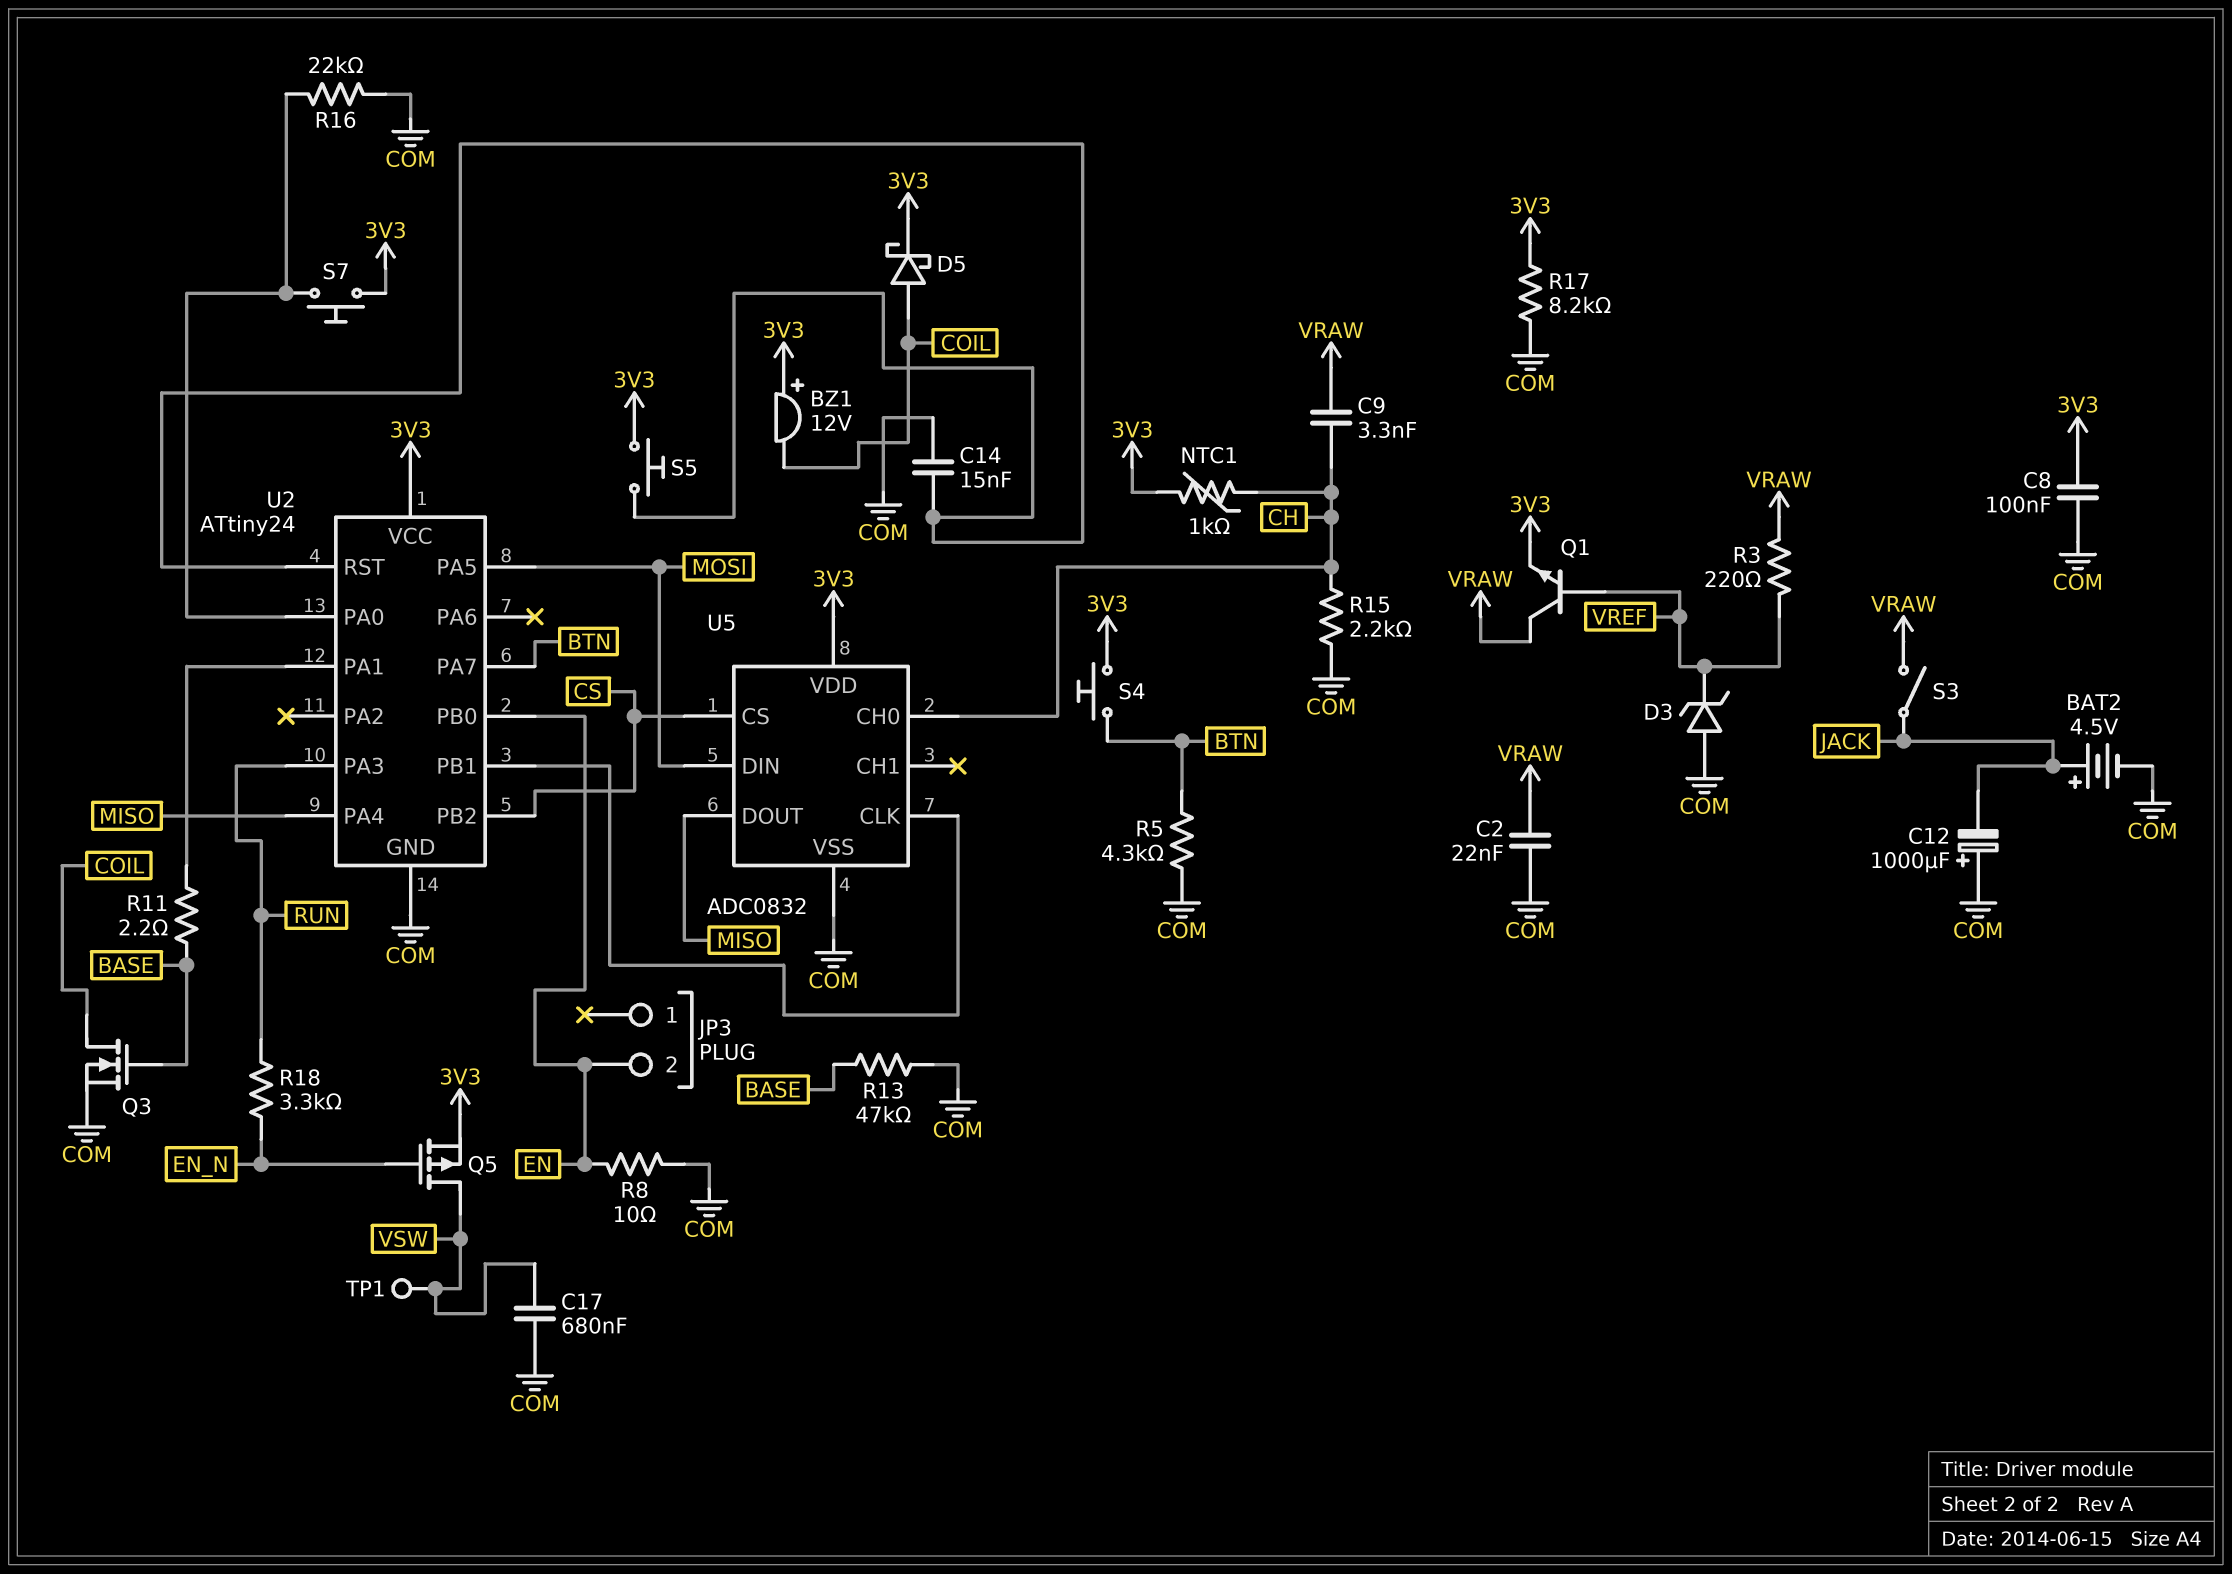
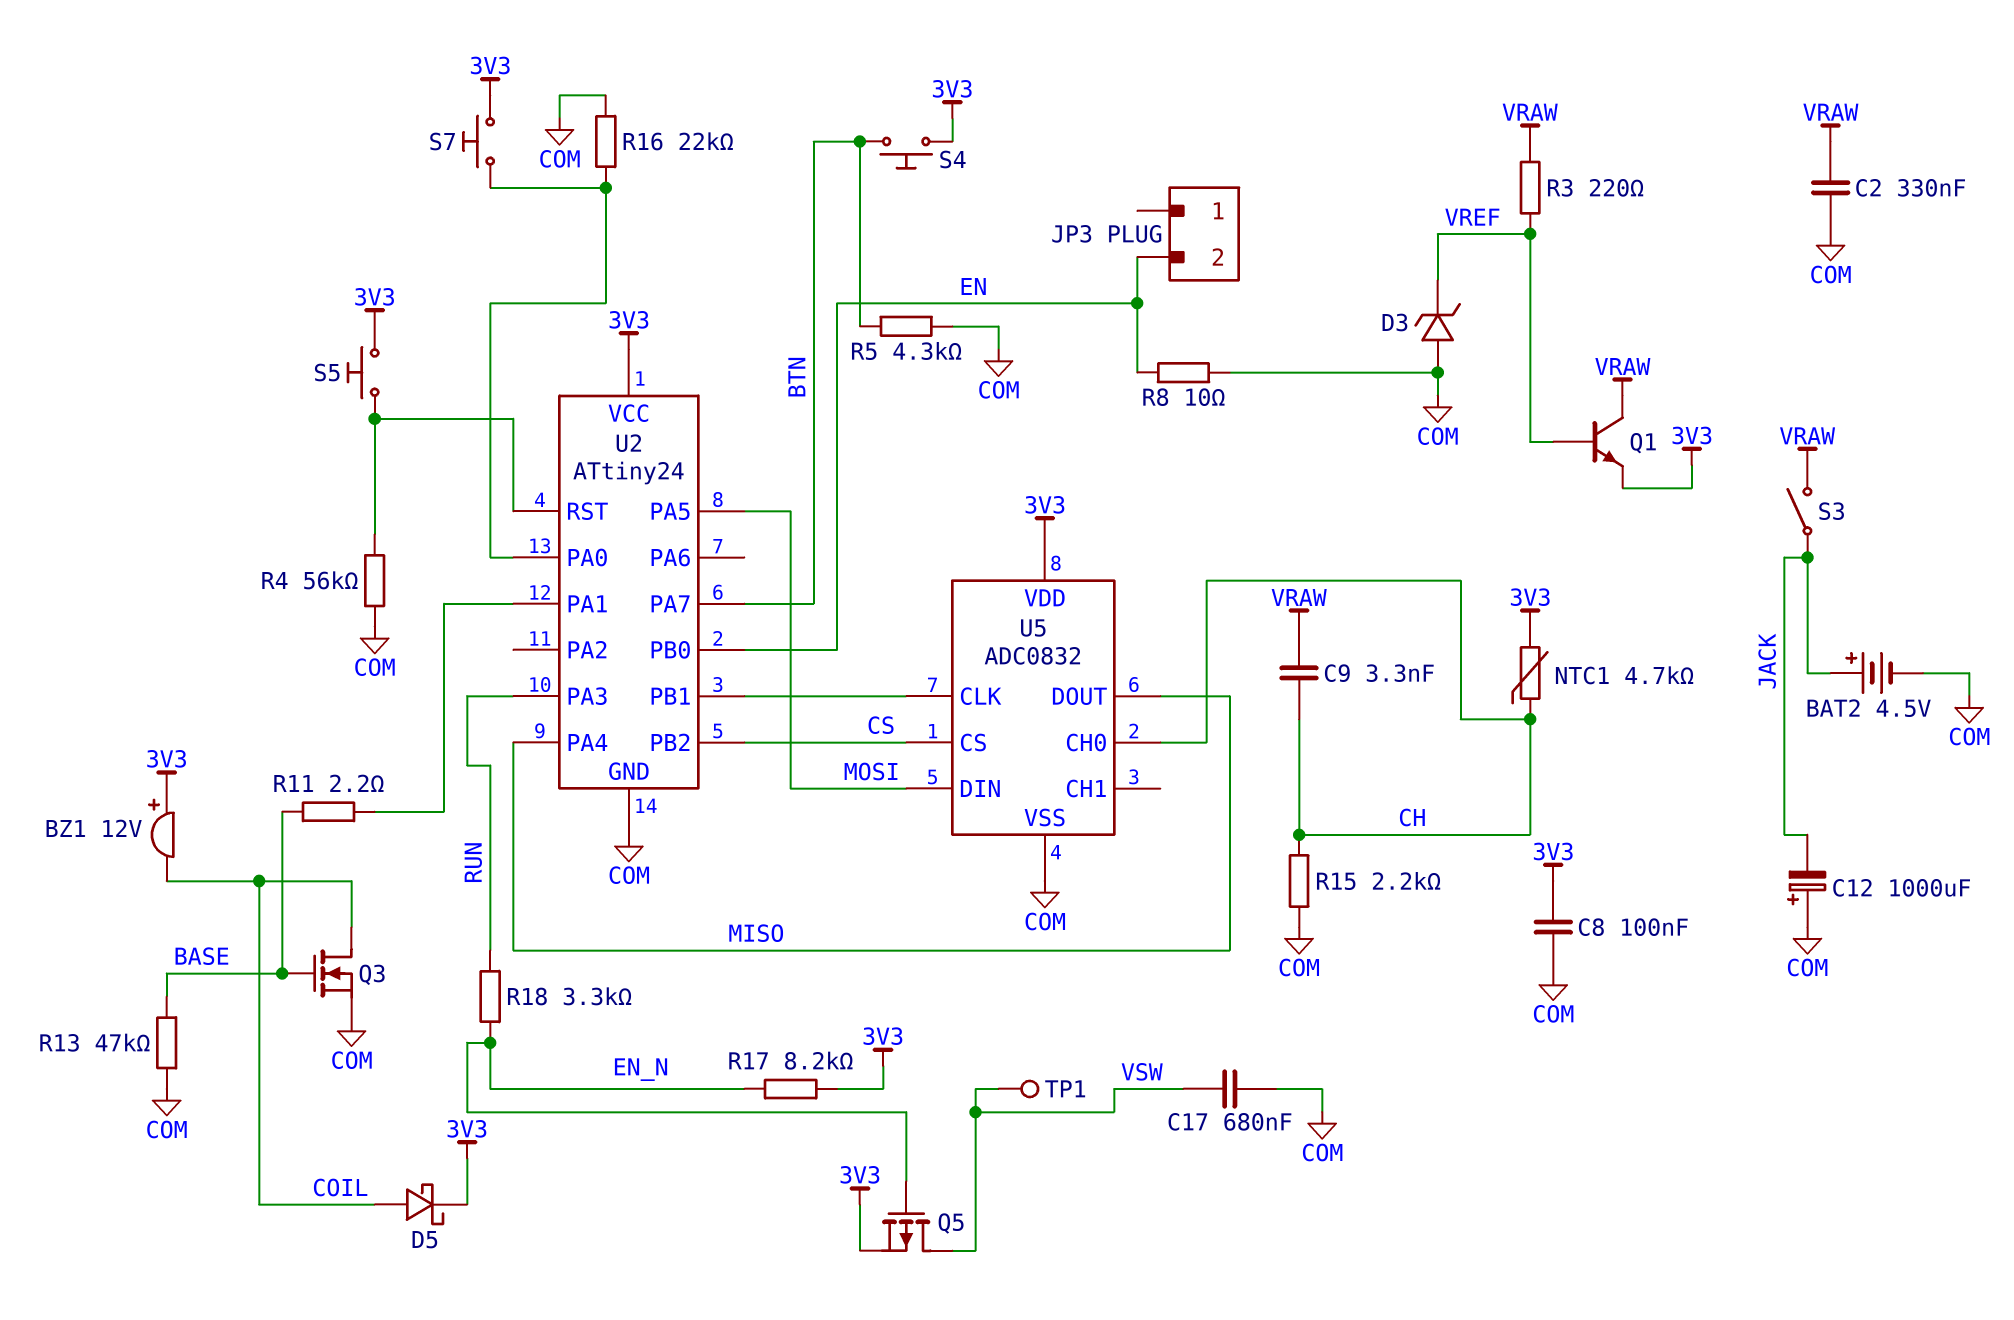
C2: 22nF (COM, VRAW) -> 330nF (COM, VRAW)
C14: 15nF (COM, U2/RST) -> none
NTC1: 1k (3V3, CH) -> 4.7k (3V3, CH)
R4: none -> 56k (COM, U2/RST)
R17: 8.2k (3V3, COM) -> 8.2k (3V3, EN_N)

